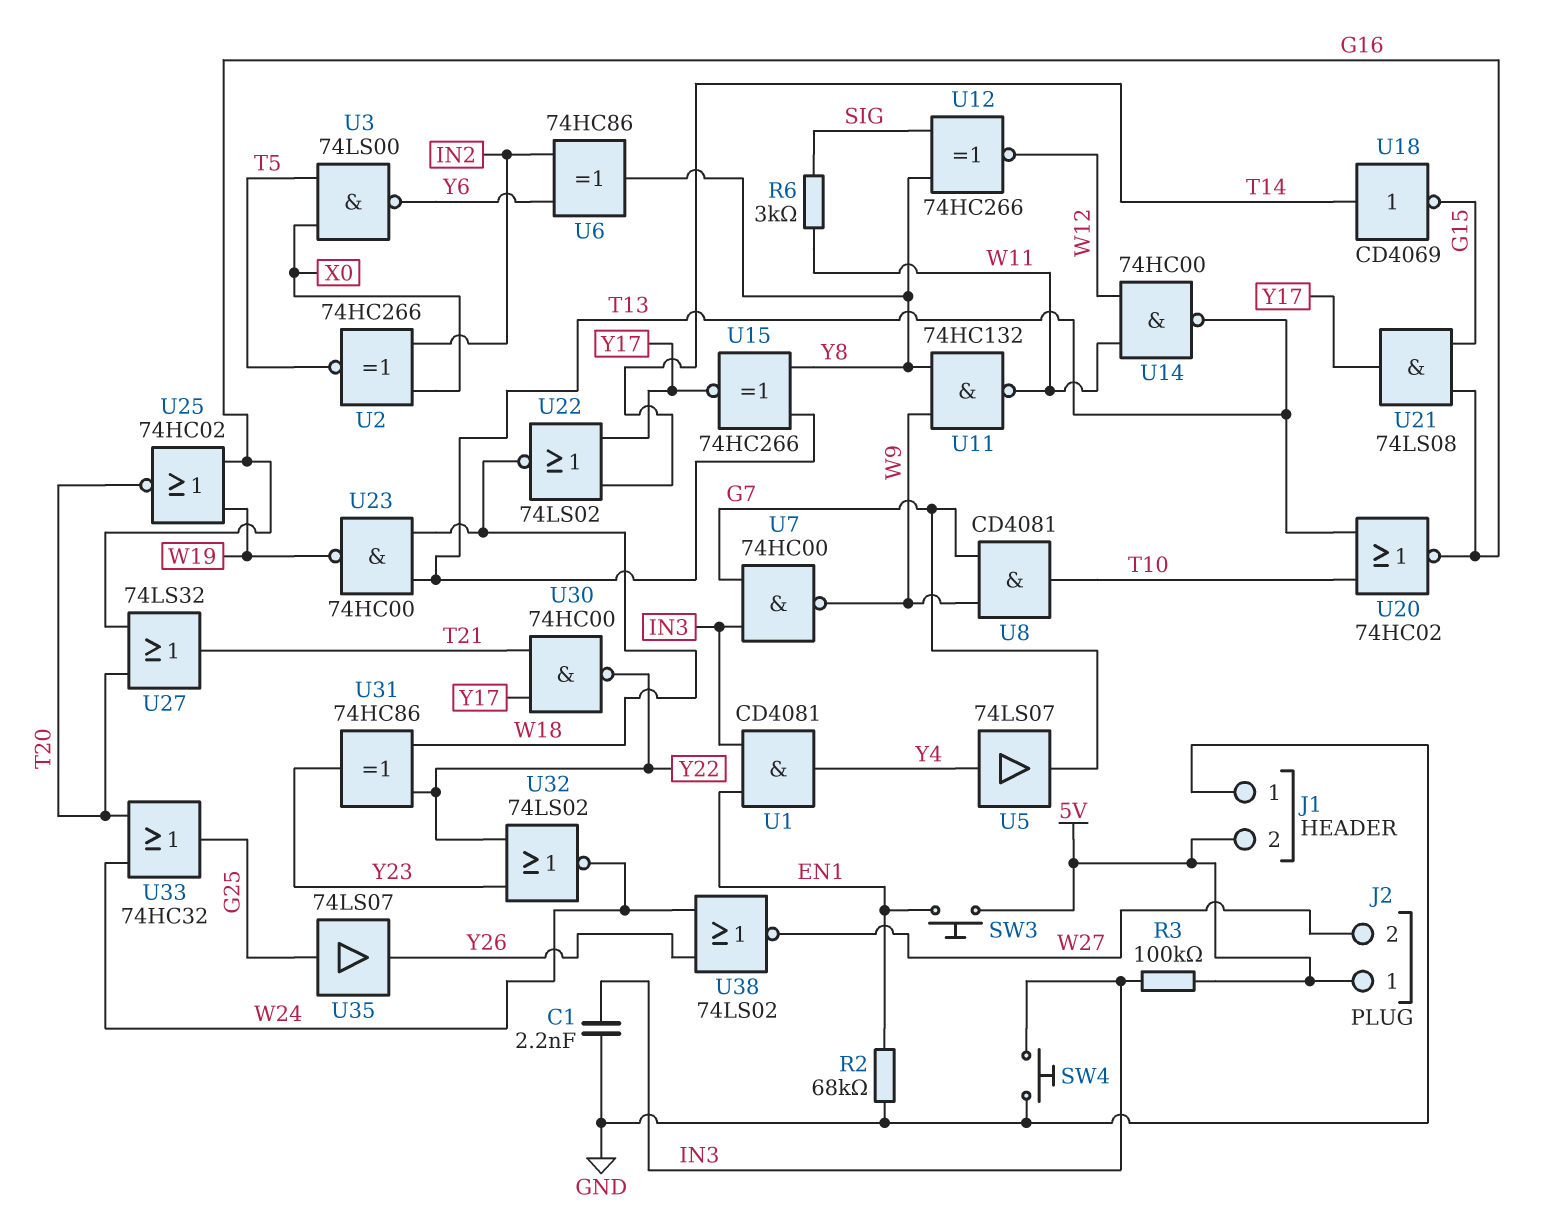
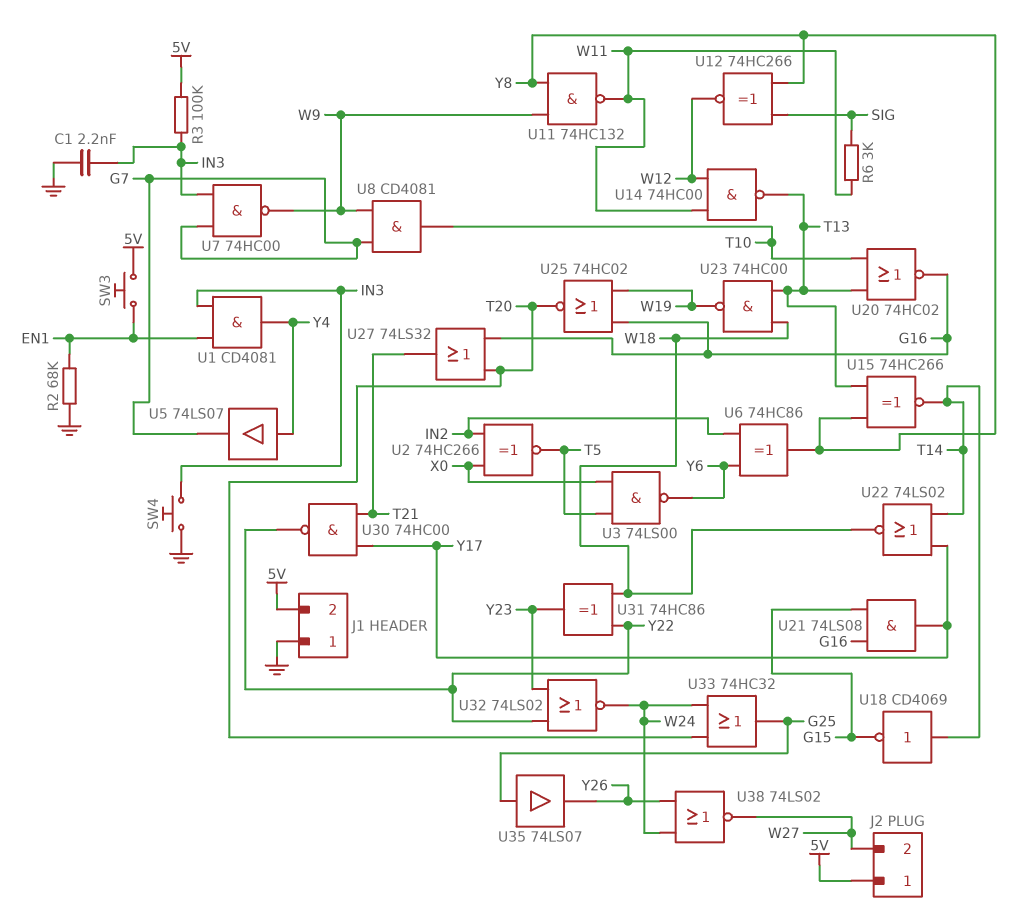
U15: XNOR 74HC266 (in T13, in Y8, out Y17) -> XNOR 74HC266 (in T13, in Y8, out T14)

